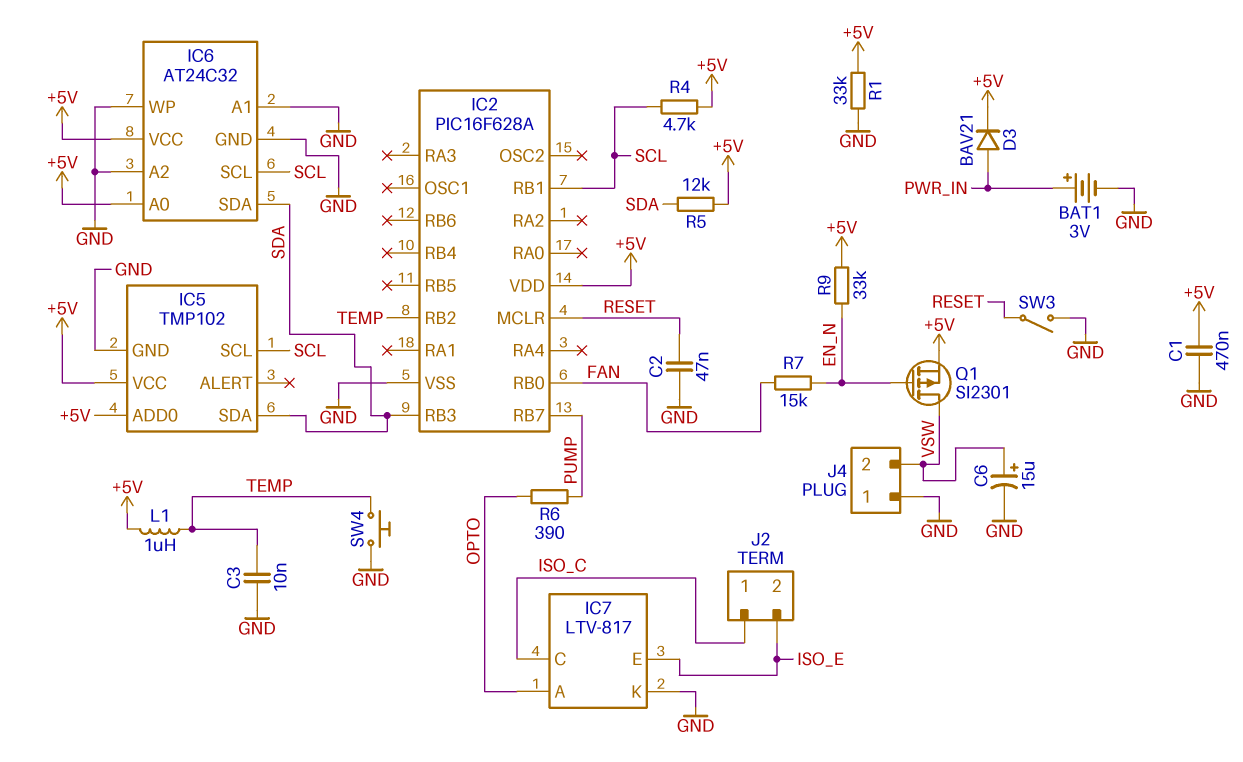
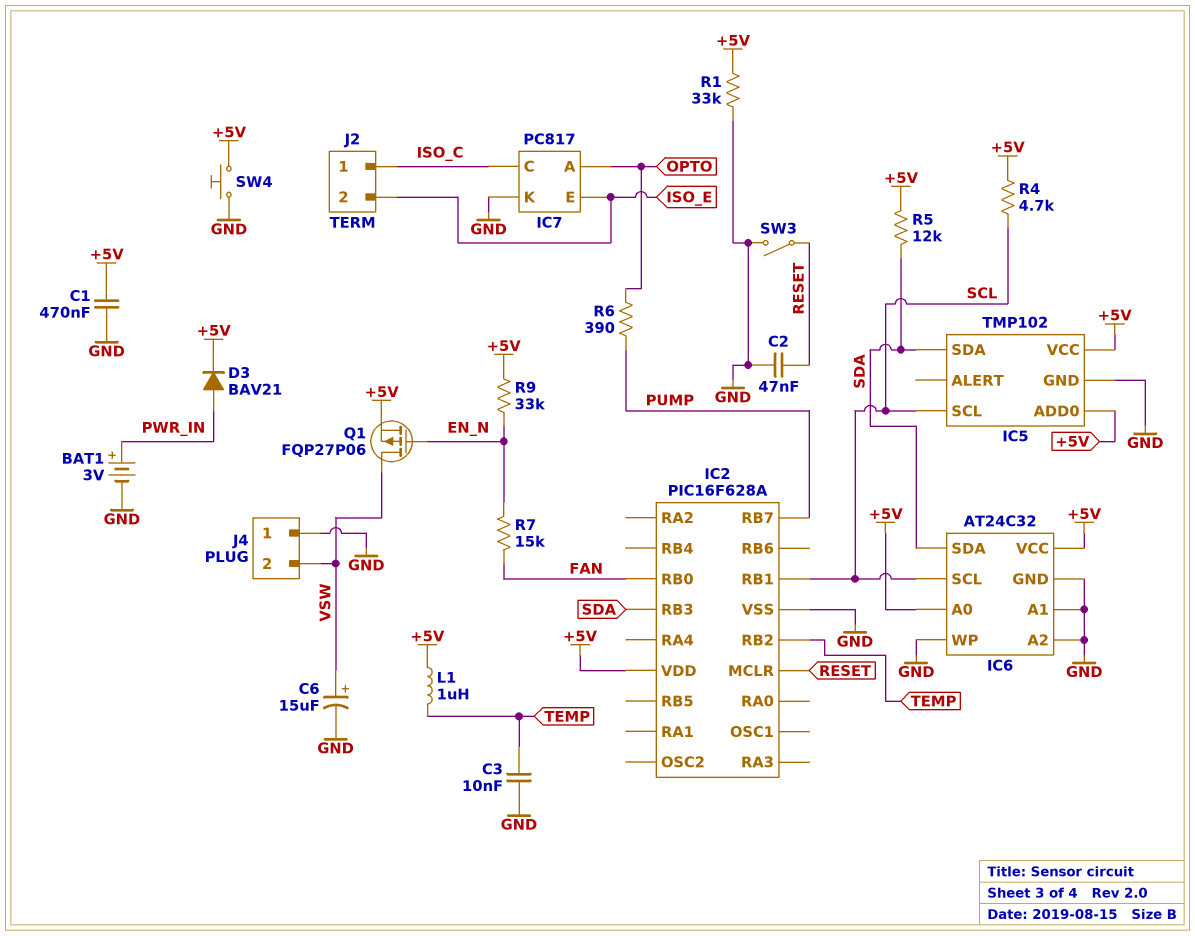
IC7: LTV-817 -> PC817
Q1: PMOS SI2301 (G EN_N, D VSW, S +5V) -> PMOS FQP27P06 (G EN_N, D VSW, S +5V)
SW4: button (GND, TEMP) -> button (+5V, GND)

